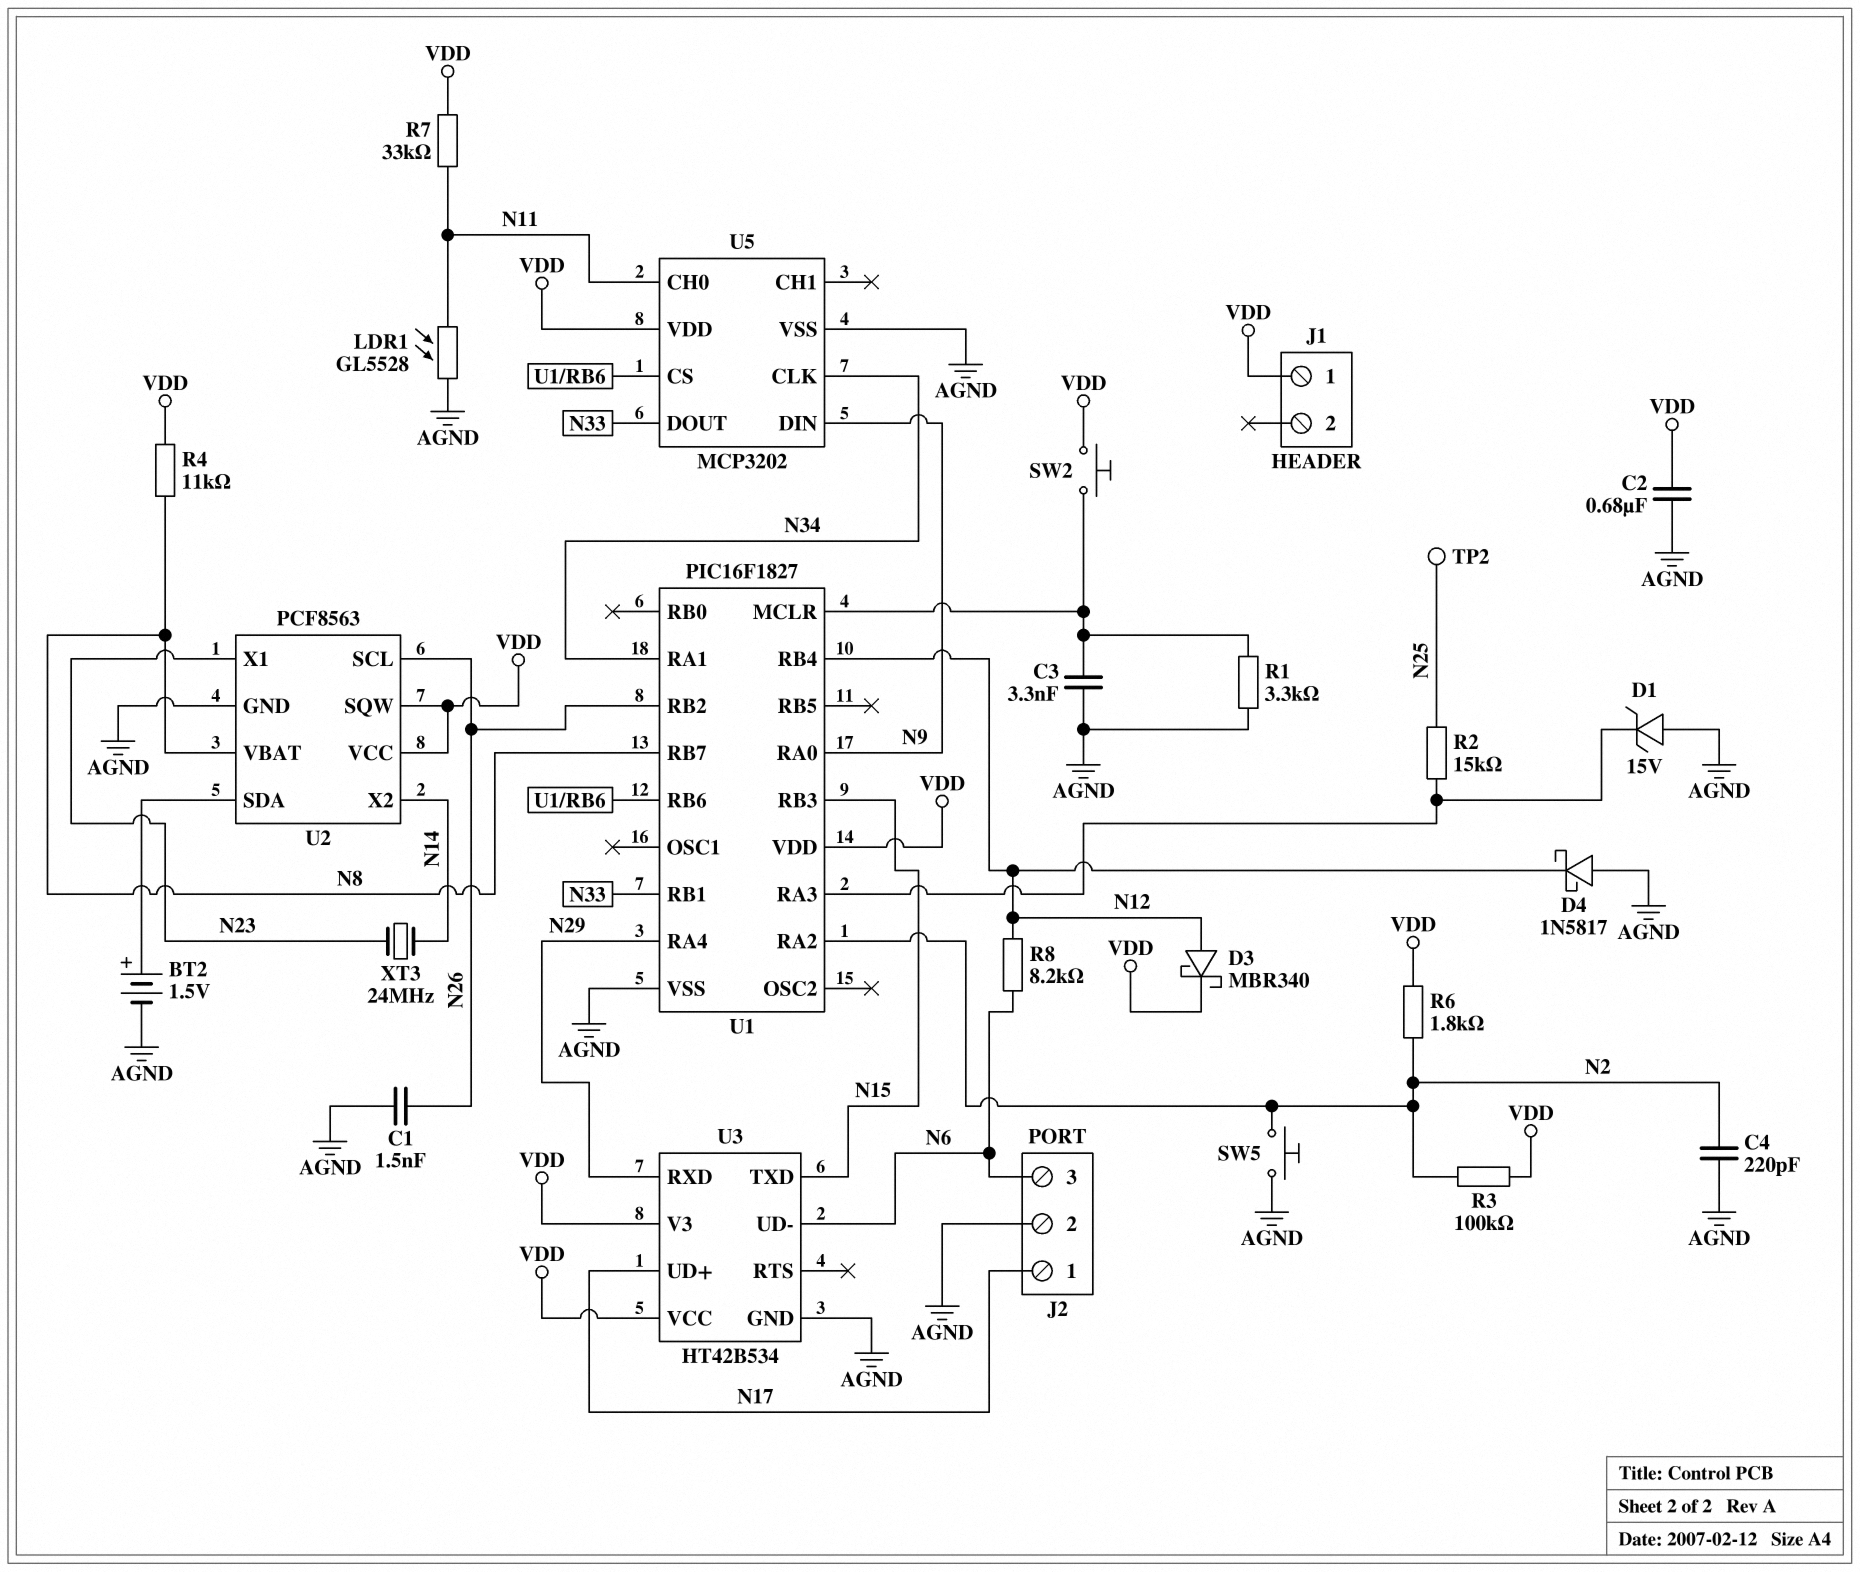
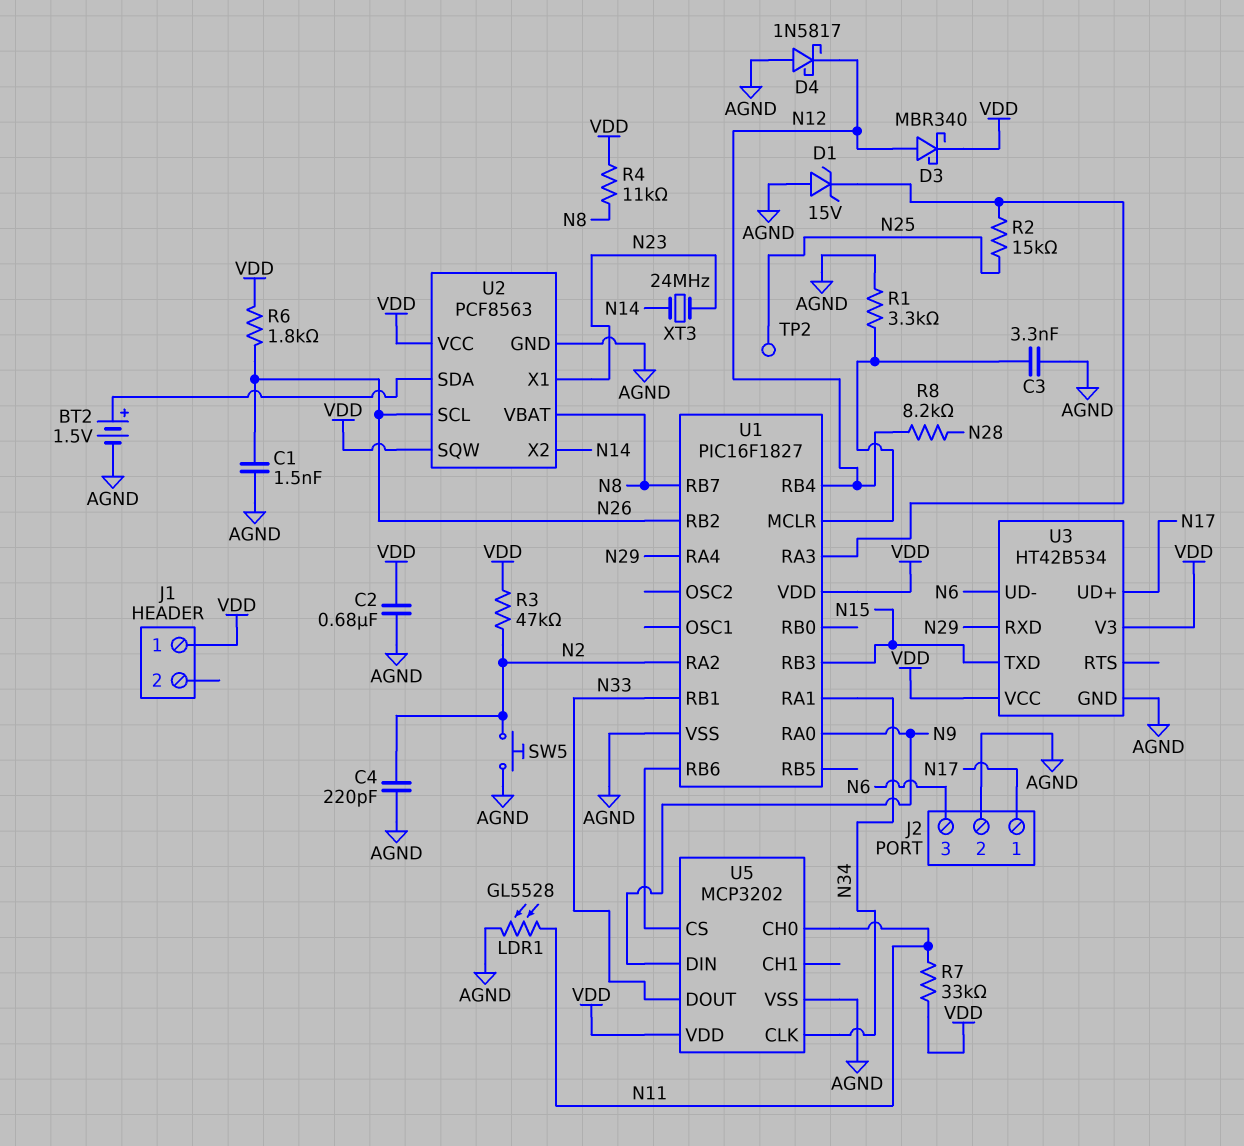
R3: 100k (N2, VDD) -> 47k (N2, VDD)
R6: 1.8k (N2, VDD) -> 1.8k (N26, VDD)
R8: 8.2k (N6, N12) -> 8.2k (N12, N28)
SW2: button (U1/MCLR, VDD) -> none

